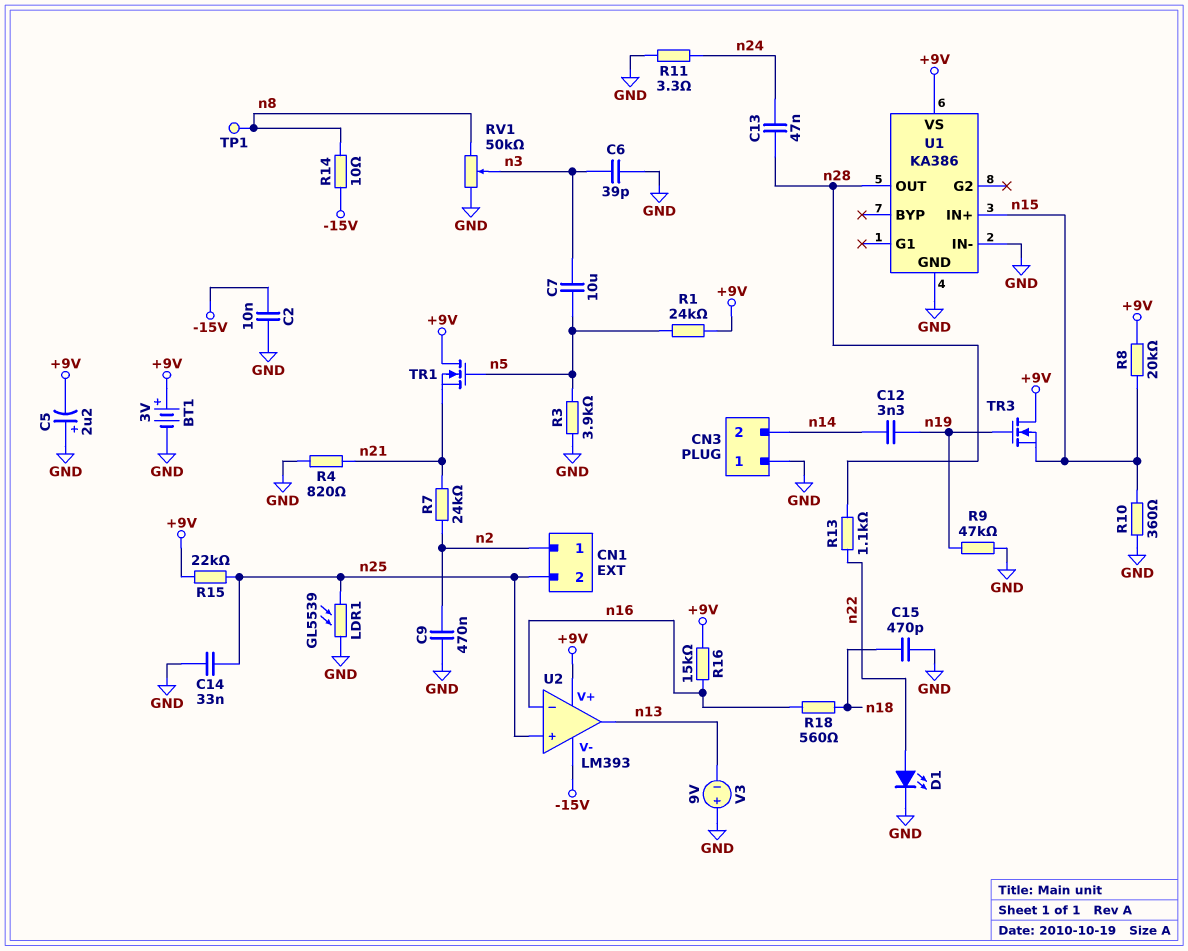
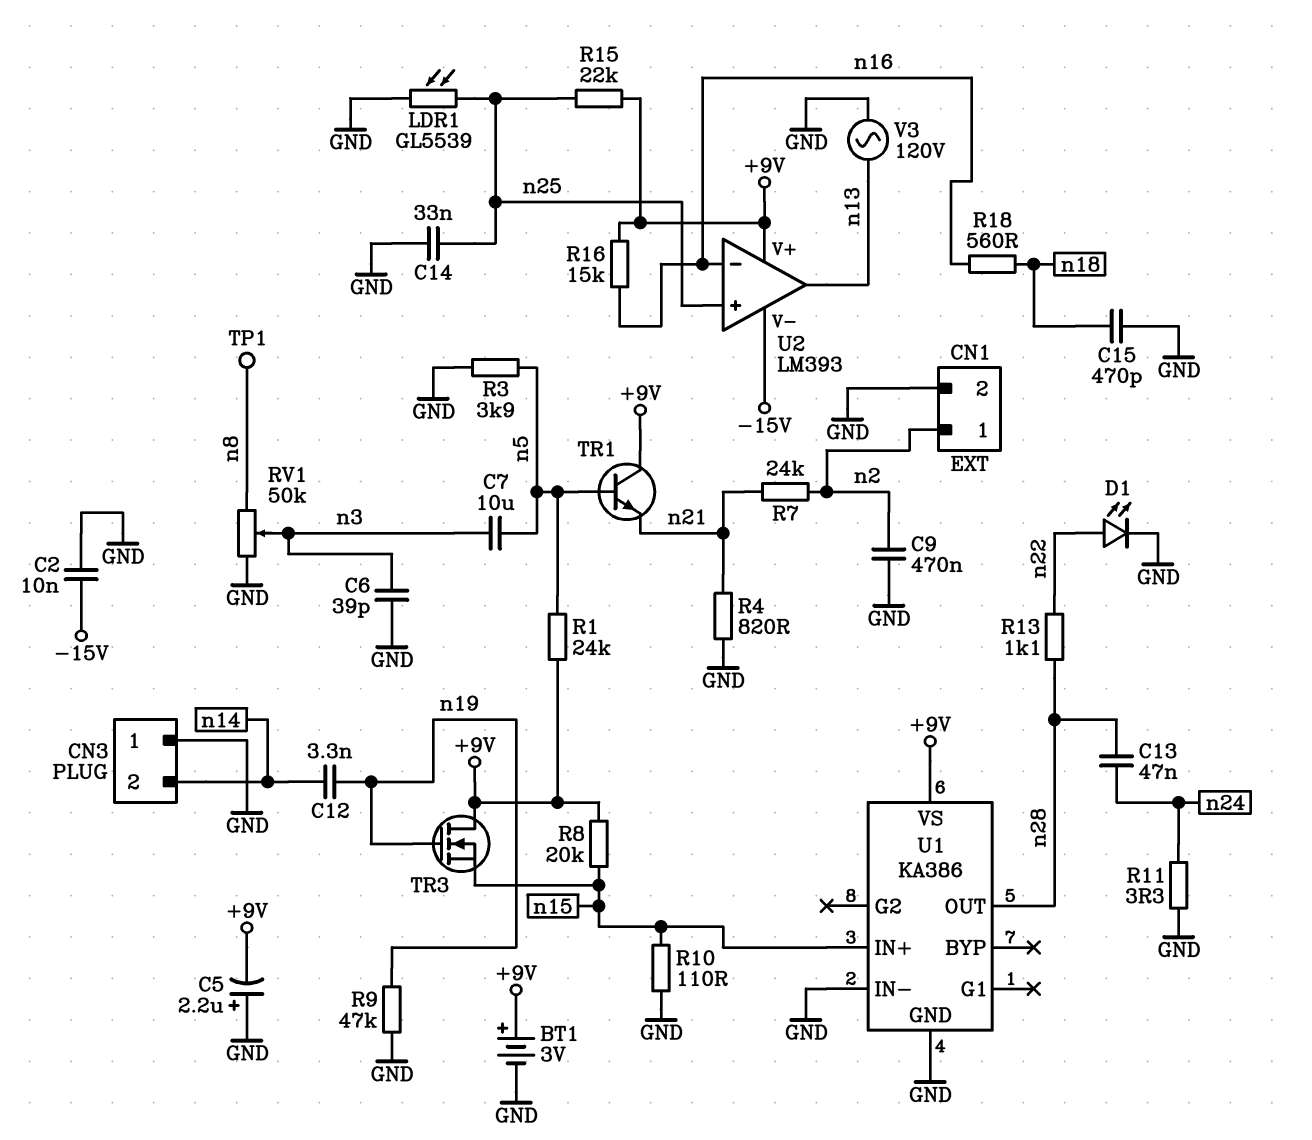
CN1 pin 2: n25 -> GND
R10: 360 (GND, n15) -> 110 (GND, n15)
R14: 10 (-15V, n8) -> none
TR1: NMOS (G n5, D +9V, S n21) -> NPN (B n5, C +9V, E n21)
V3: 9V (plus GND, minus n13) -> AC 120V (GND, n13)

